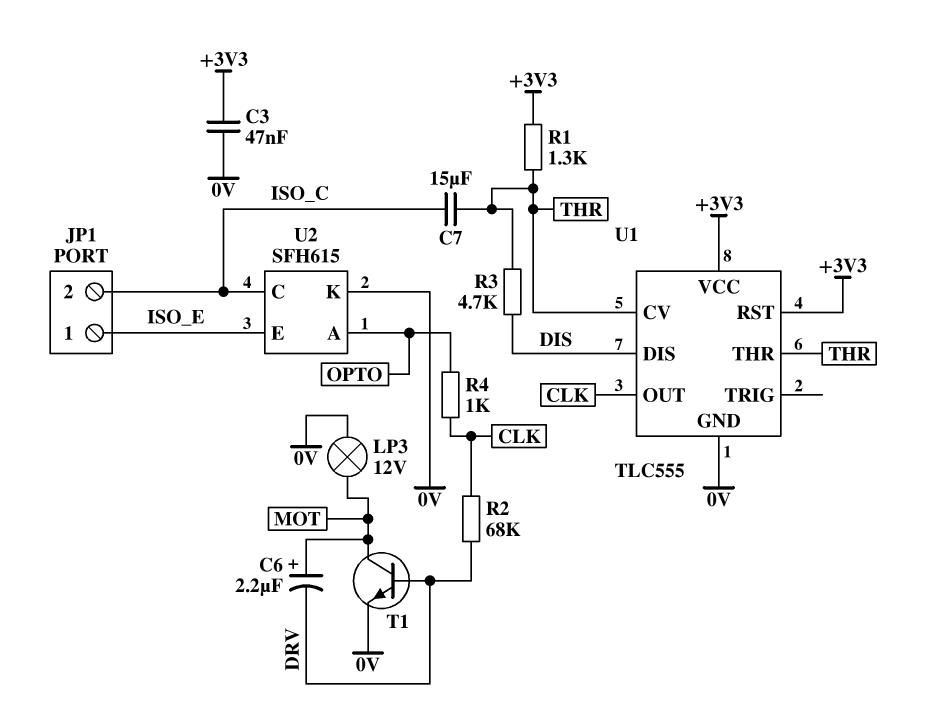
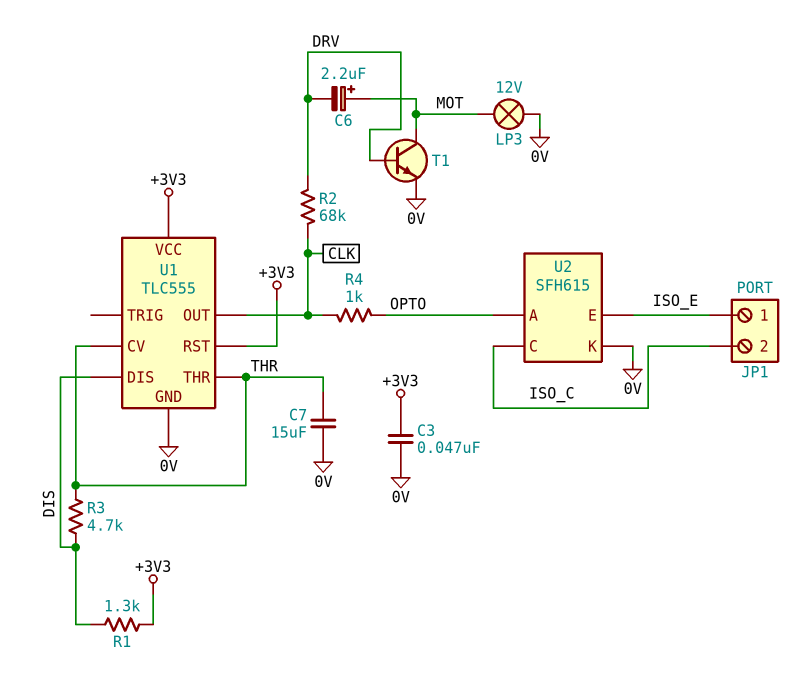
C7: 15uF (ISO_C, THR) -> 15uF (0V, THR)
R1: 1.3k (+3V3, THR) -> 1.3k (+3V3, DIS)

